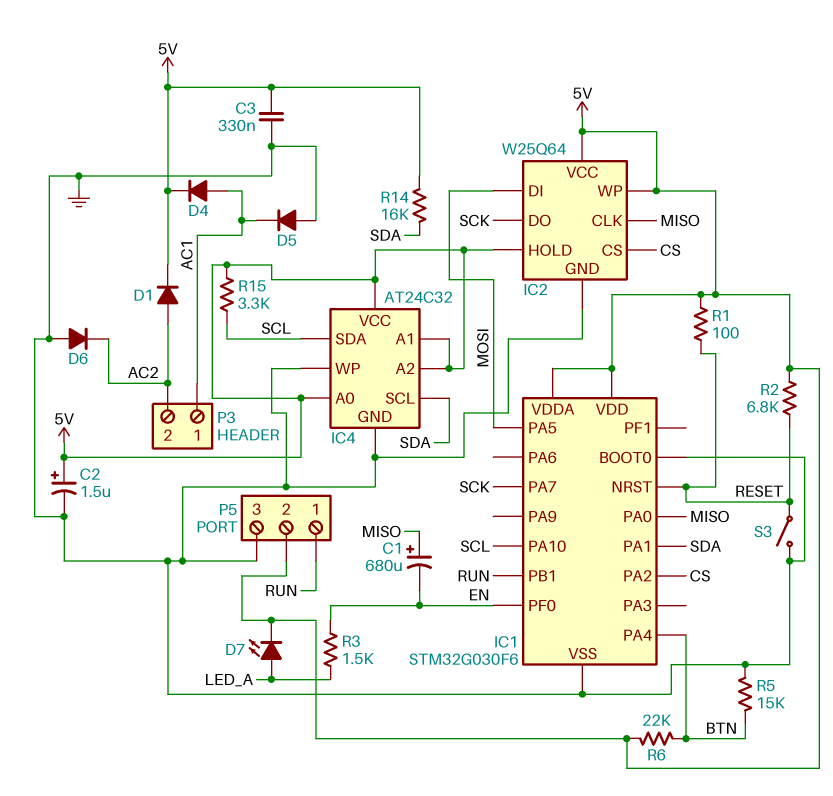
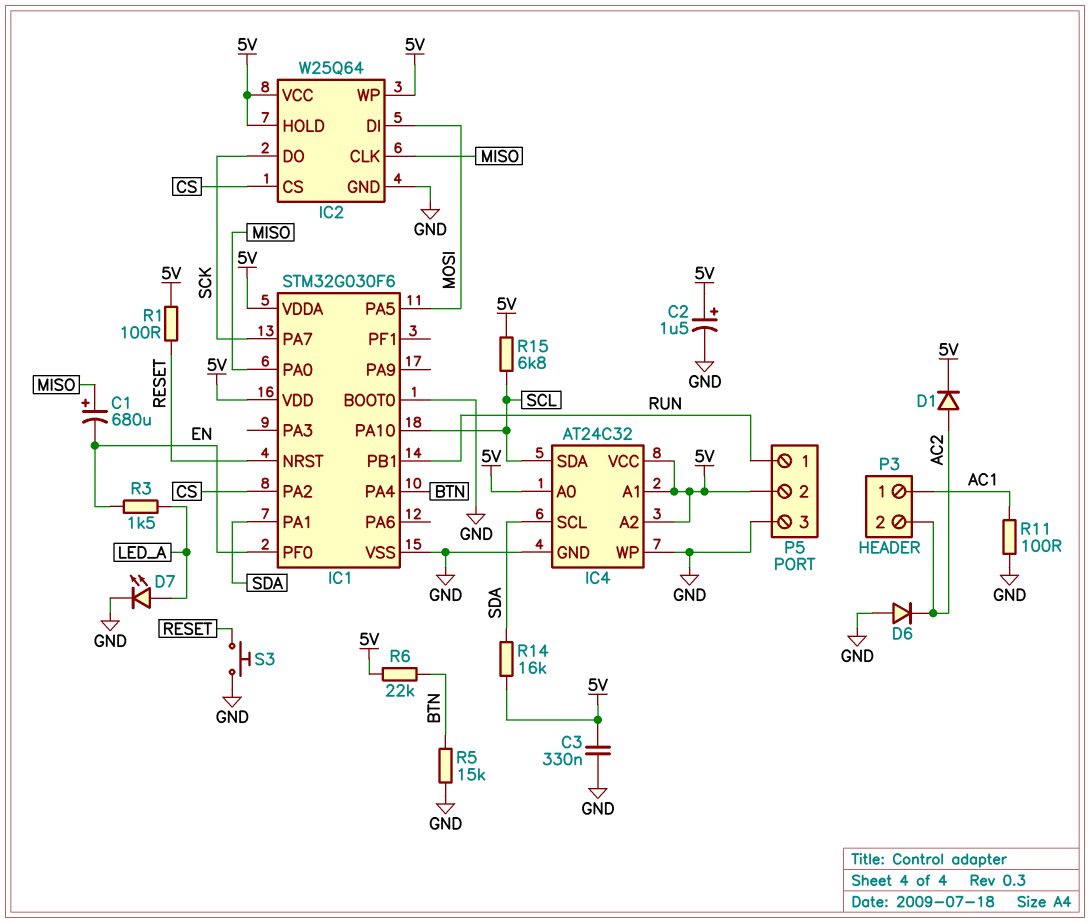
D4: diode (A AC1, K 5V) -> none
D5: diode (A GND, K AC1) -> none
D7: LED (A LED_A, K 5V) -> LED (A LED_A, K GND)
R2: 6.8k (5V, RESET) -> none
R11: none -> 100 (AC1, GND)
R15: 3.3k (5V, SCL) -> 6.8k (5V, SCL)
S3: switch (GND, RESET) -> button (GND, RESET)

